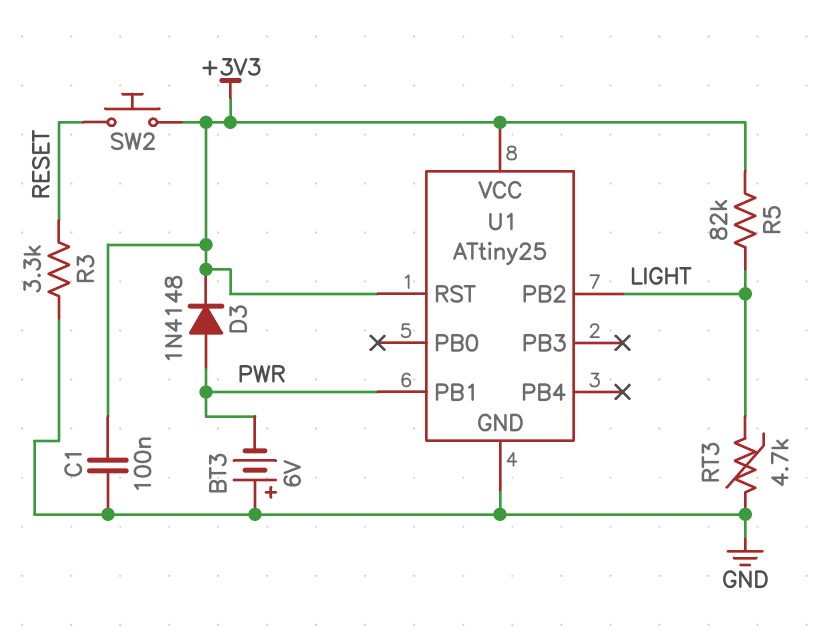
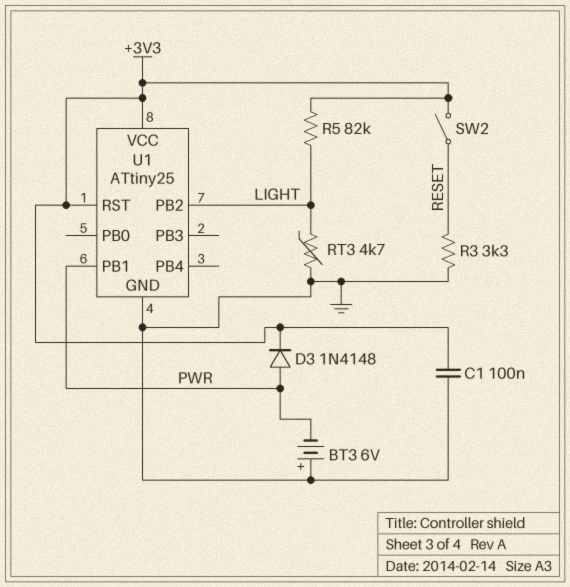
SW2: button (+3V3, RESET) -> switch (+3V3, RESET)

